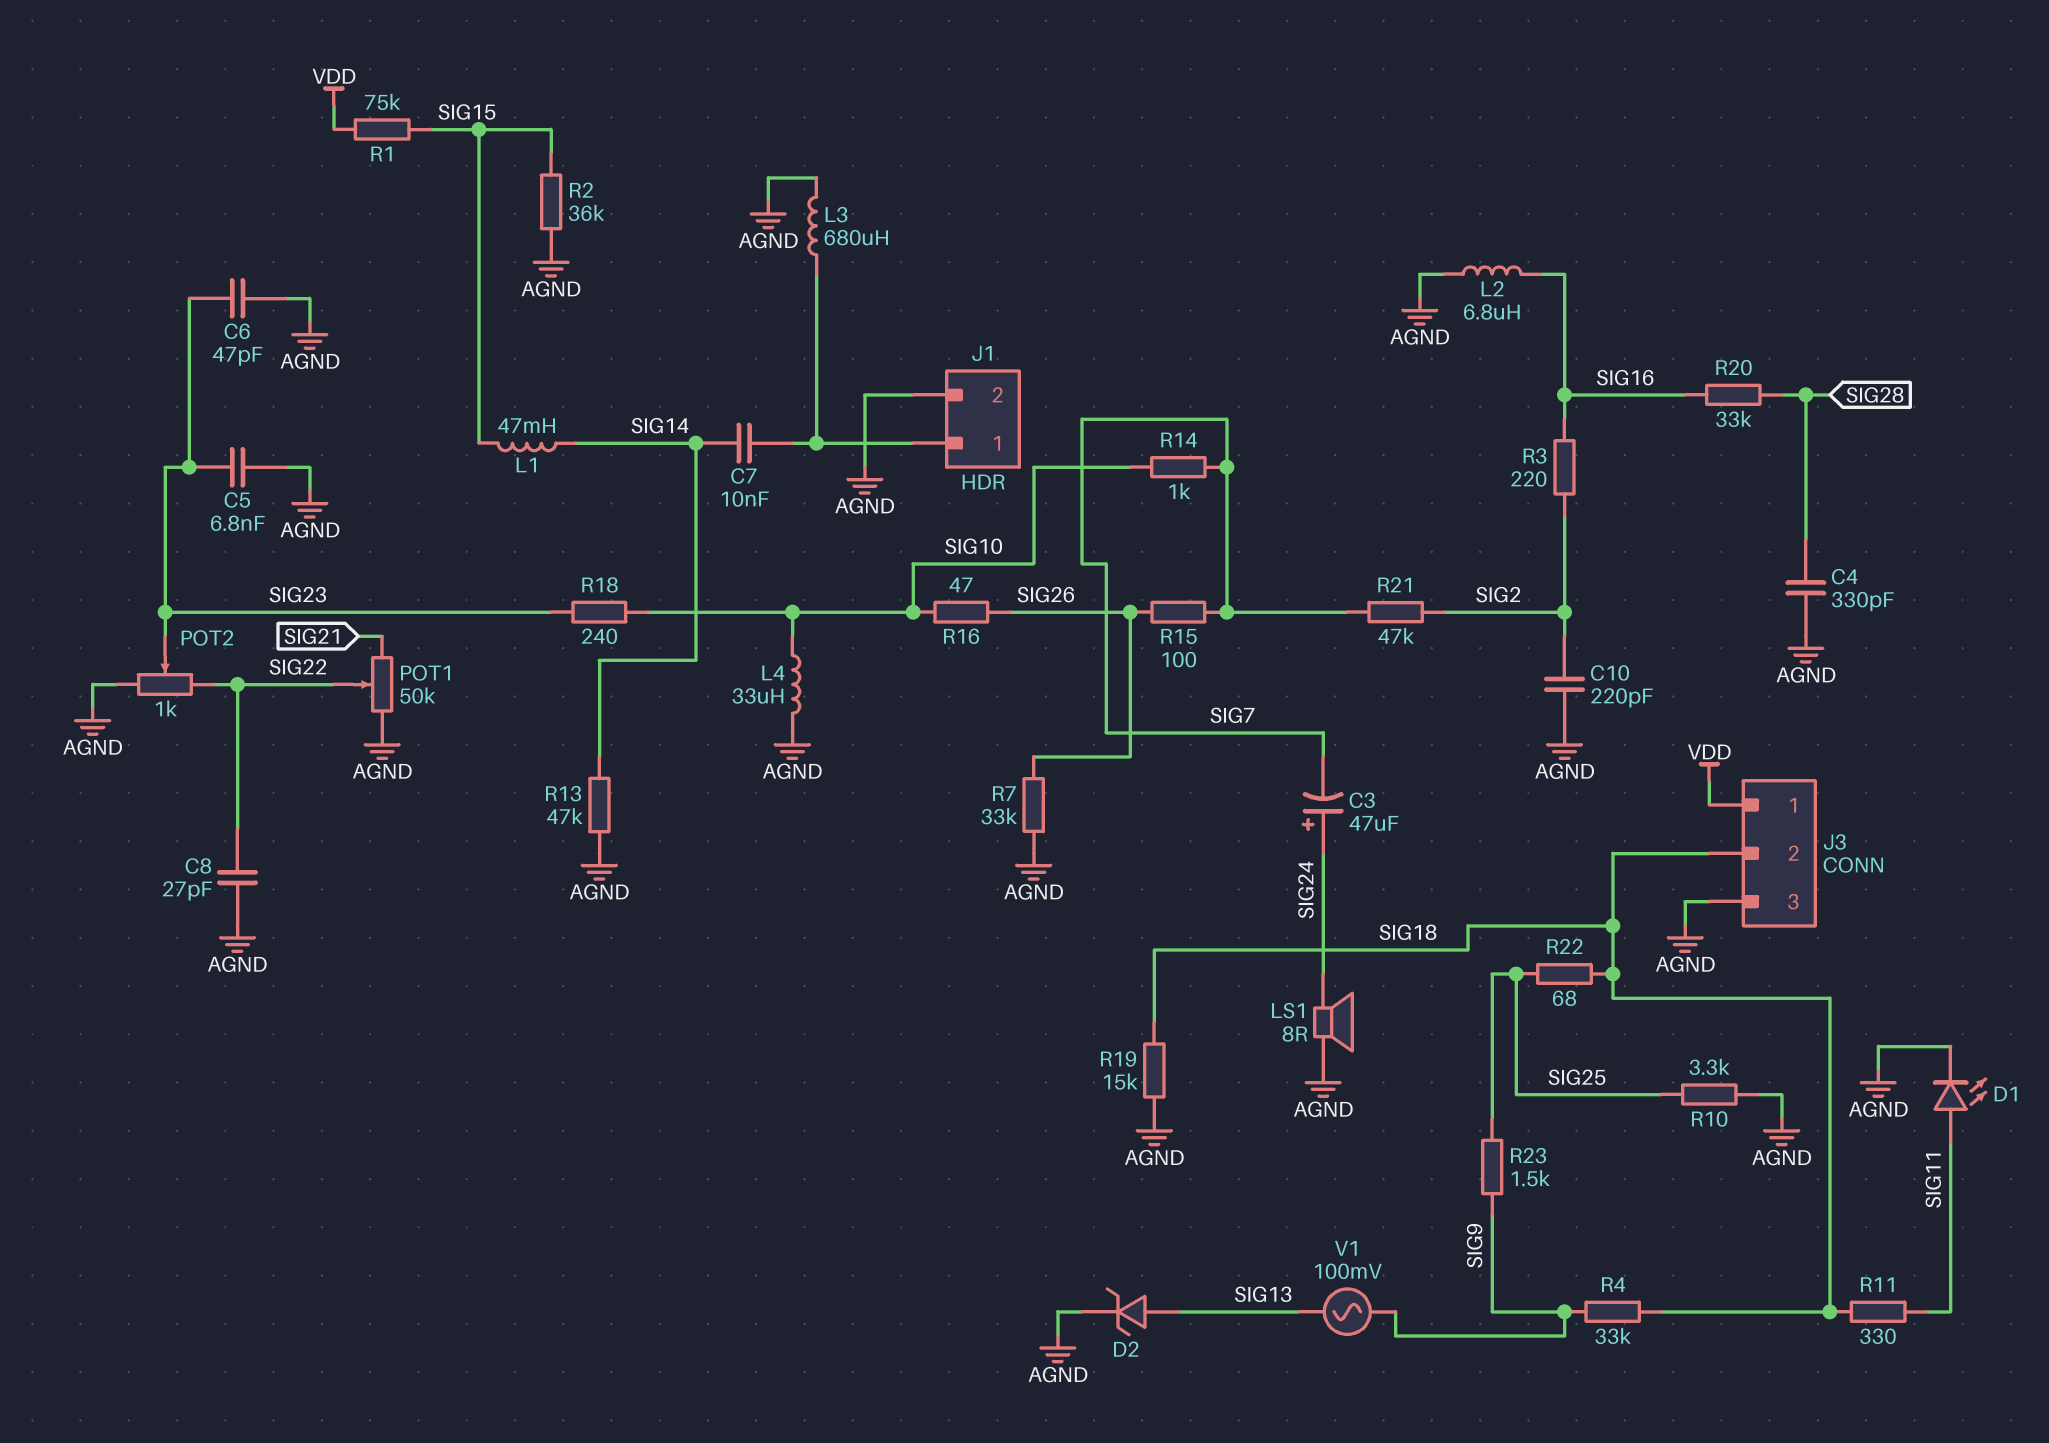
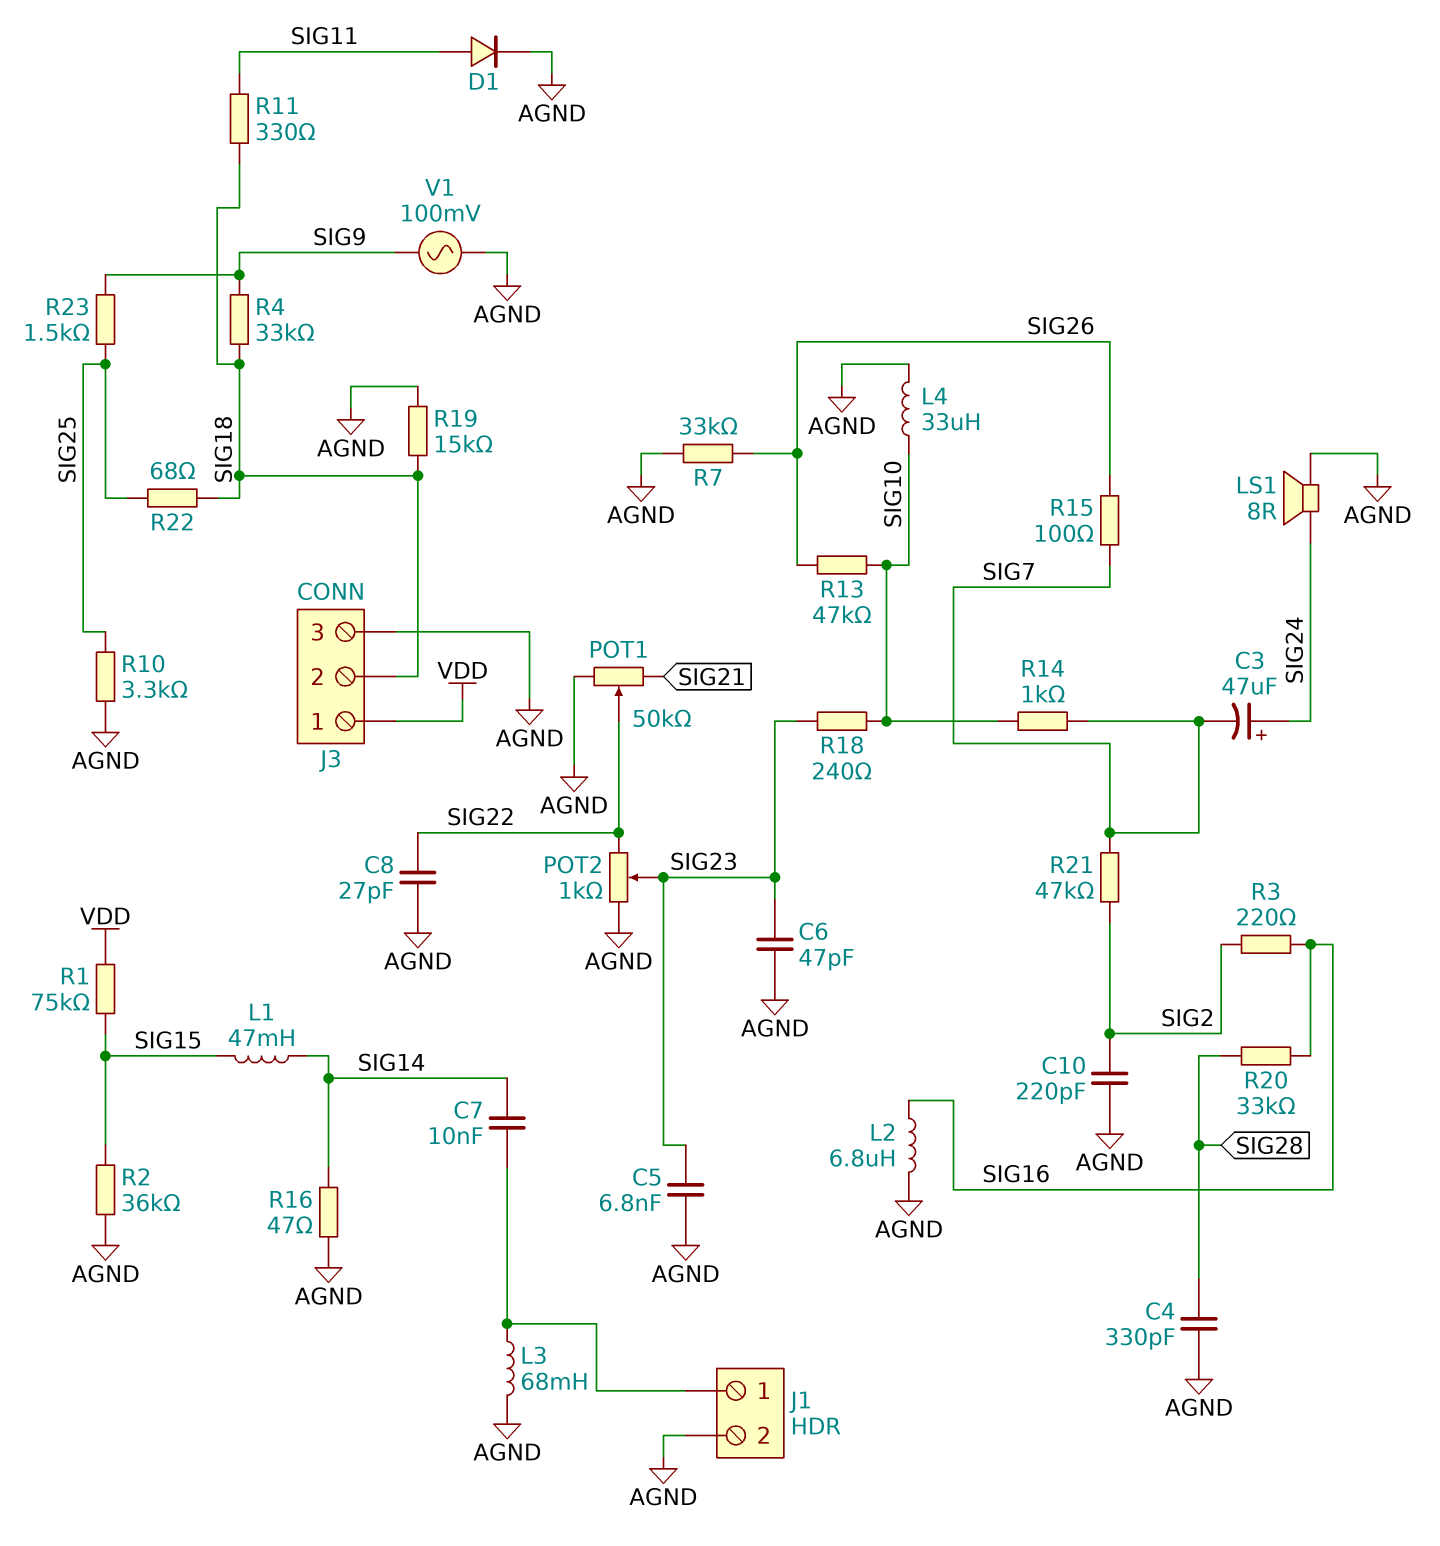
D1: LED (A SIG11, K AGND) -> diode (A SIG11, K AGND)
D2: zener (A SIG13, K AGND) -> none
L3: 680uH (AGND, J1/1) -> 68mH (AGND, J1/1)
R13: 47k (AGND, SIG14) -> 47k (SIG10, SIG26)
R16: 47 (SIG10, SIG26) -> 47 (AGND, SIG14)
V1: AC 100mV (SIG9, SIG13) -> AC 100mV (AGND, SIG9)

